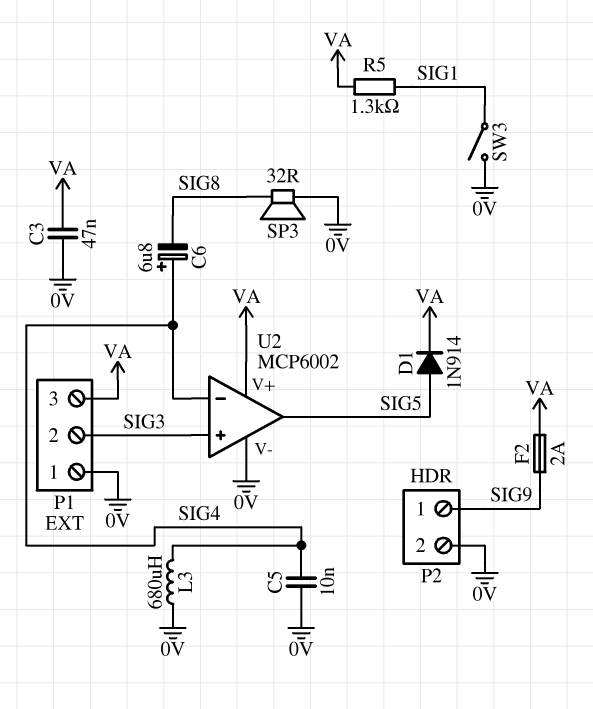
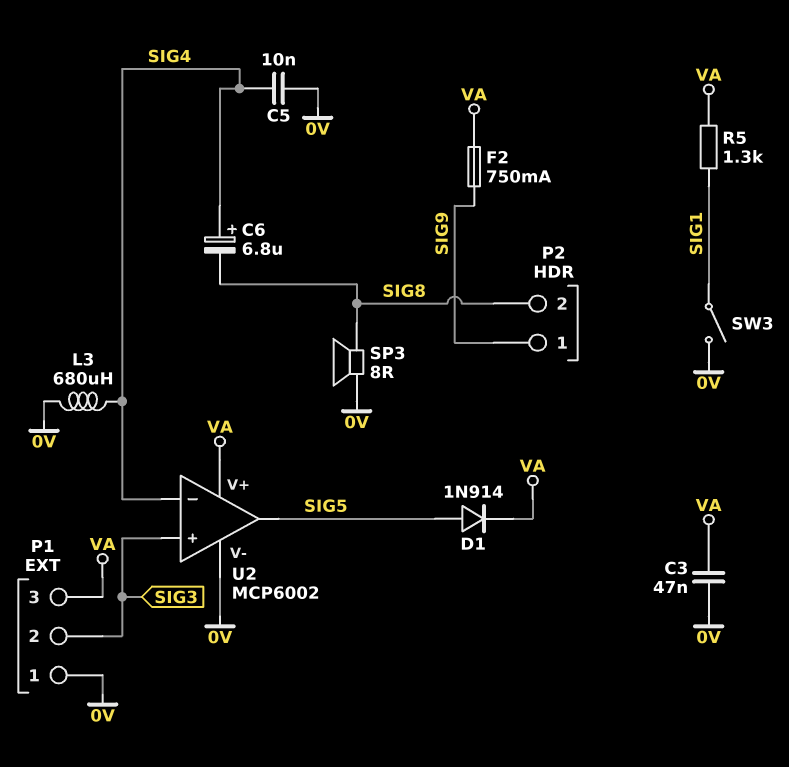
F2: 2A (SIG9, VA) -> 750mA (SIG9, VA)
P2 pin 2: 0V -> SIG8
SP3: speaker 32R (0V, SIG8) -> speaker 8R (0V, SIG8)

